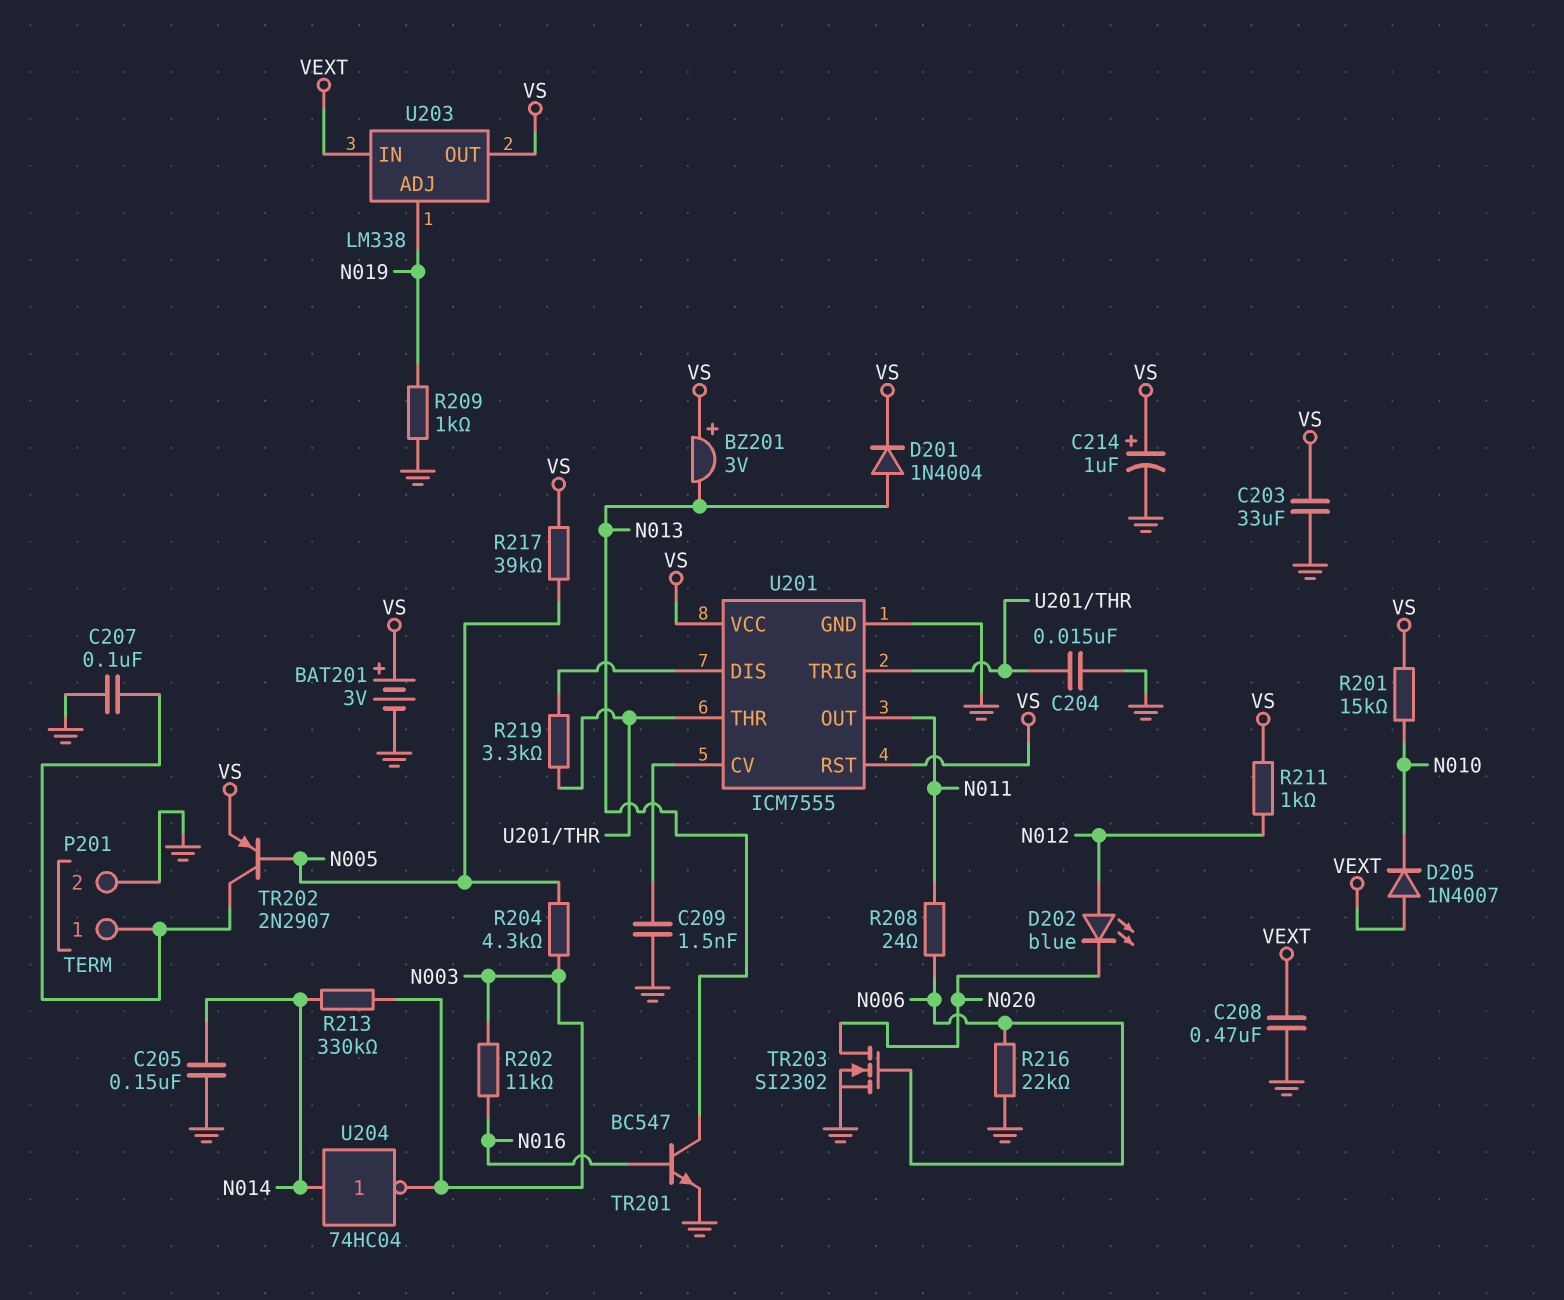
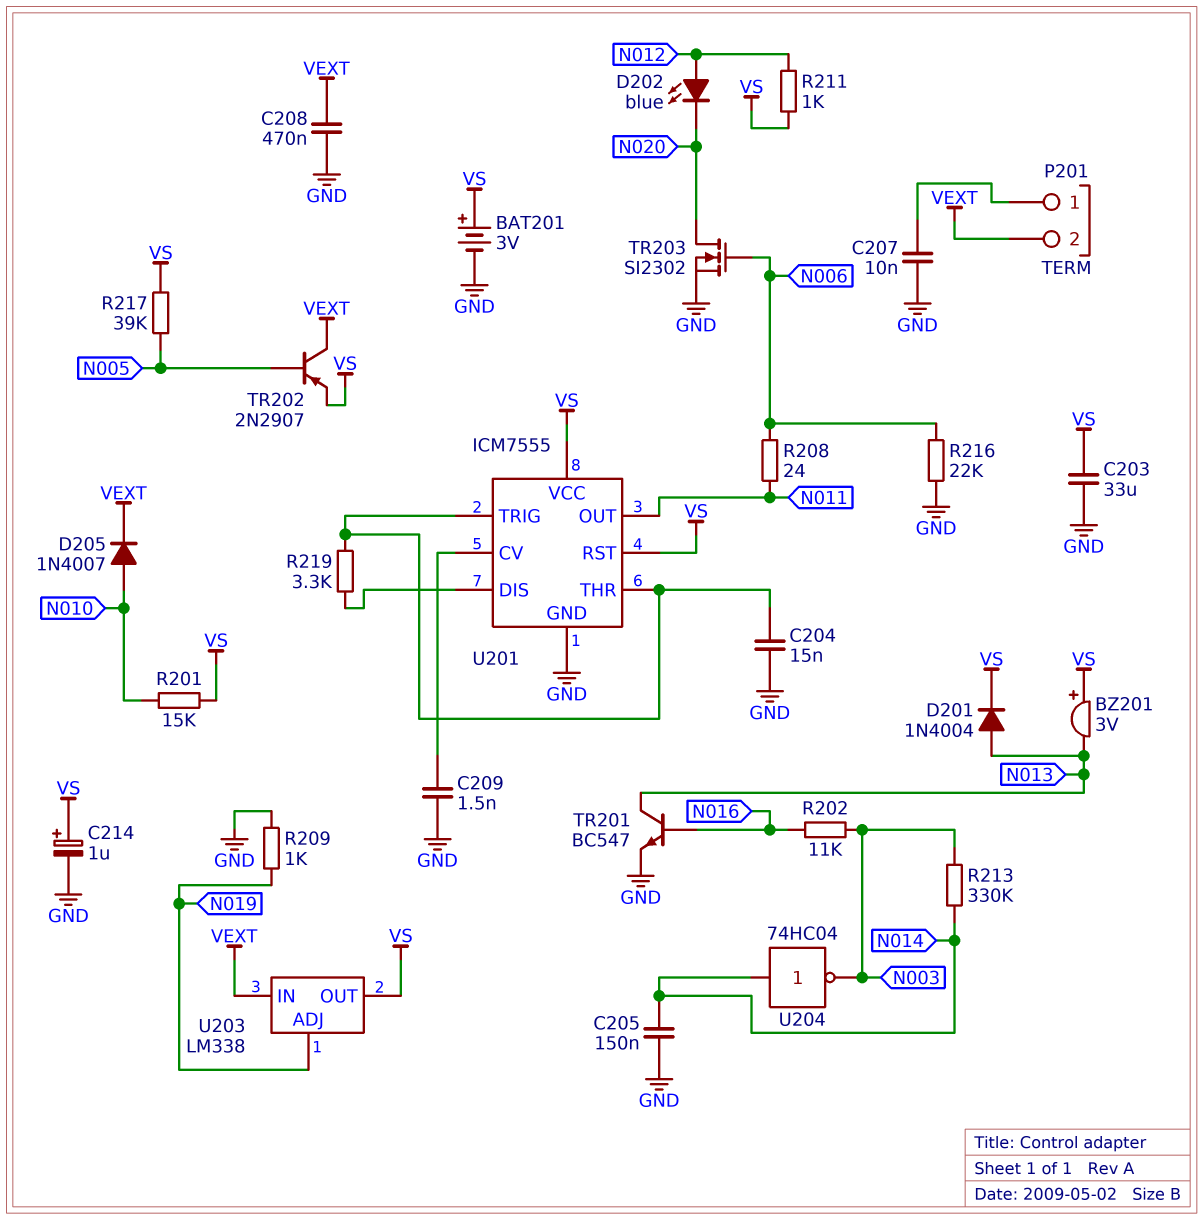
C207: 100nF (GND, P201/1) -> 10nF (GND, P201/1)
D205: diode 1N4007 (A VEXT, K N010) -> diode 1N4007 (A N010, K VEXT)
P201 pin 2: GND -> VEXT
R204: 4.3k (N003, N005) -> none
TR202: PNP 2N2907 (B N005, C P201/1, E VS) -> PNP 2N2907 (B N005, C VEXT, E VS)

